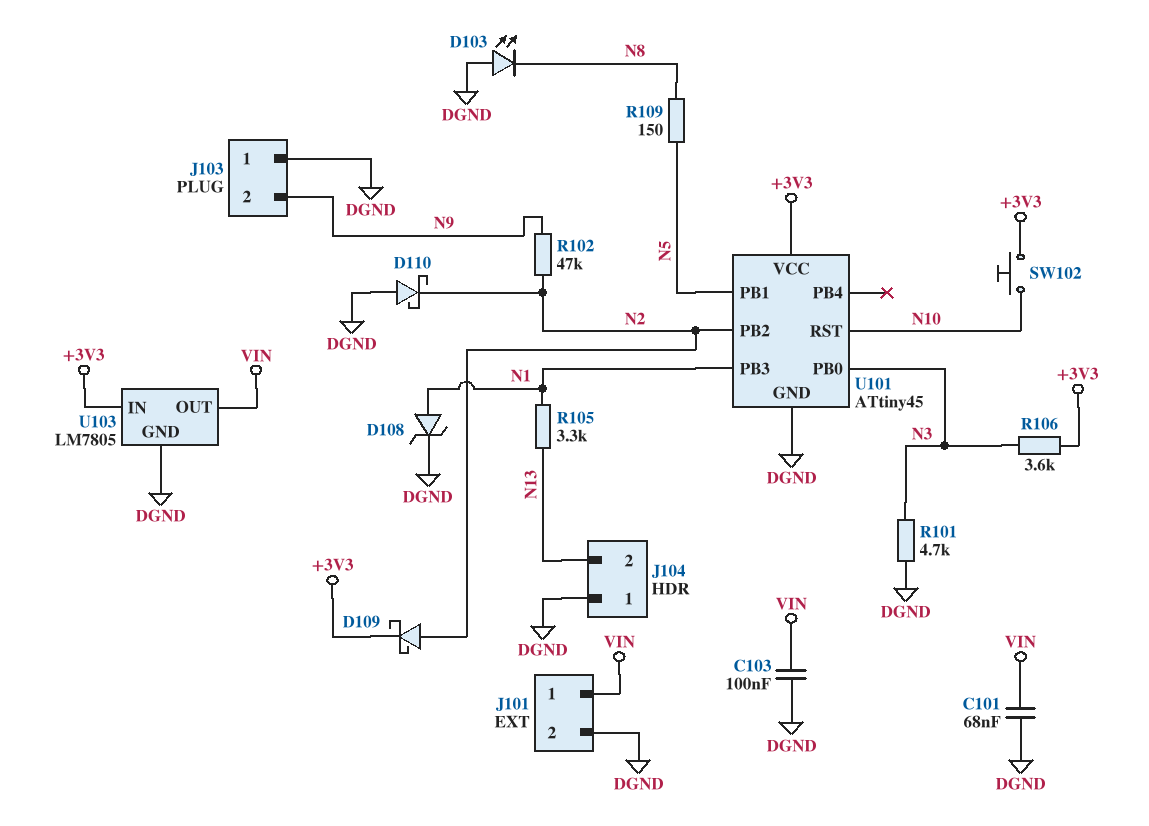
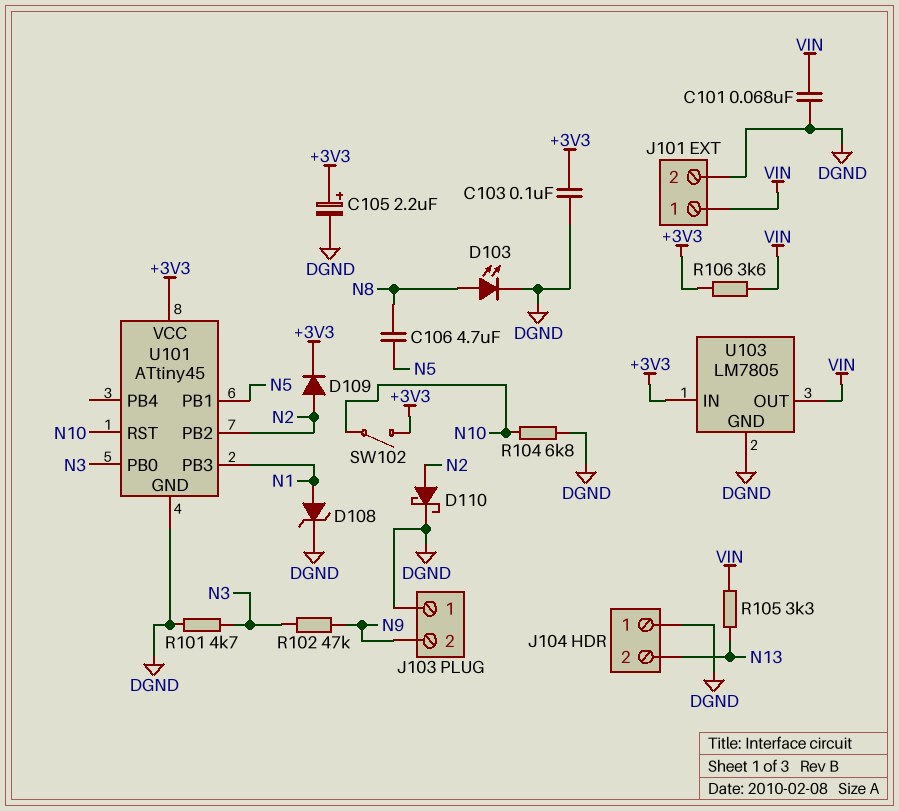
C103: 100nF (DGND, VIN) -> 100nF (+3V3, DGND)
C105: none -> 2.2uF (plus +3V3, minus DGND)
C106: none -> 4.7uF (N5, N8)
D103: LED (A DGND, K N8) -> LED (A N8, K DGND)
D109: schottky (A N2, K +3V3) -> diode (A N2, K +3V3)
D110: schottky (A DGND, K N2) -> schottky (A N2, K DGND)
R102: 47k (N2, N9) -> 47k (N3, N9)
R104: none -> 6.8k (DGND, N10)
R105: 3.3k (N1, N13) -> 3.3k (N13, VIN)
R106: 3.6k (+3V3, N3) -> 3.6k (+3V3, VIN)
R109: 150 (N5, N8) -> none
SW102: button (+3V3, N10) -> switch (+3V3, N10)

